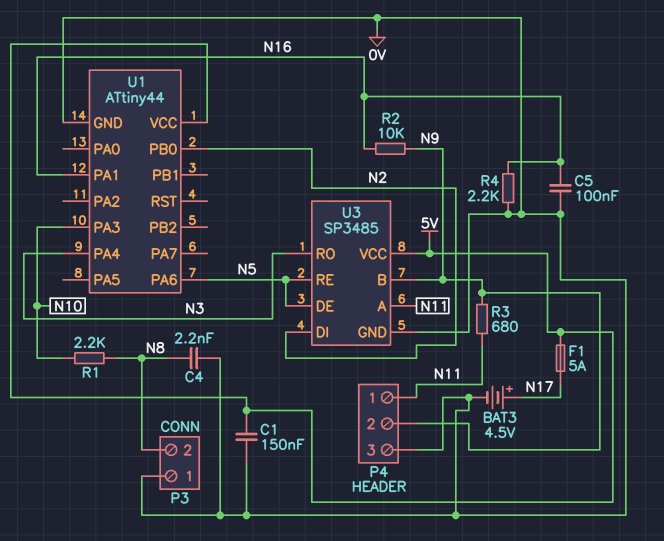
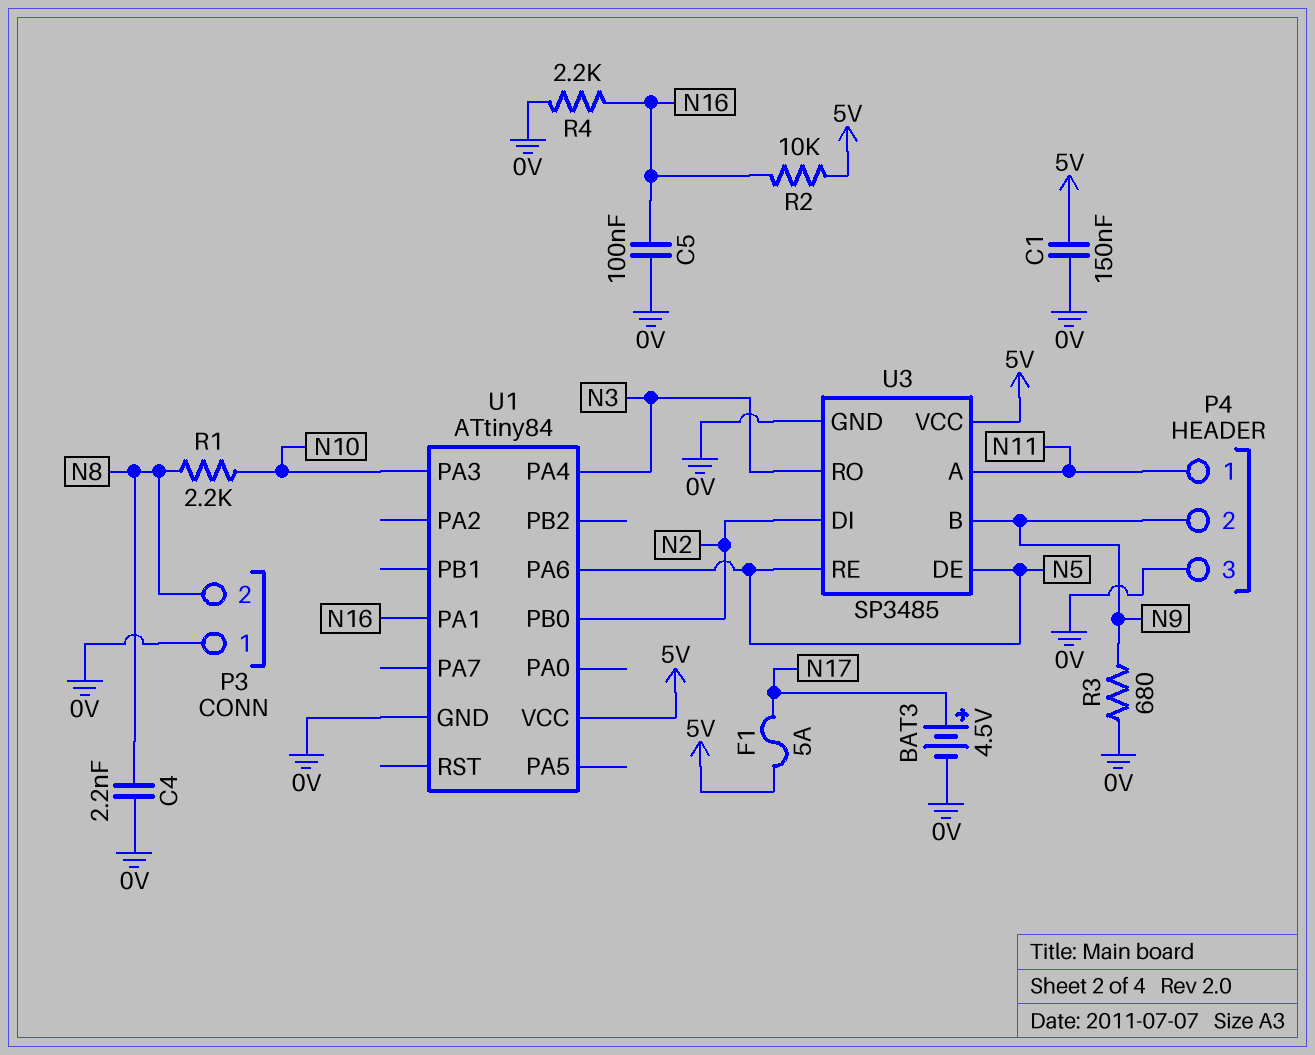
R2: 10k (N9, N16) -> 10k (5V, N16)
R3: 680 (N9, N11) -> 680 (0V, N9)
U1: ATtiny44 -> ATtiny84

